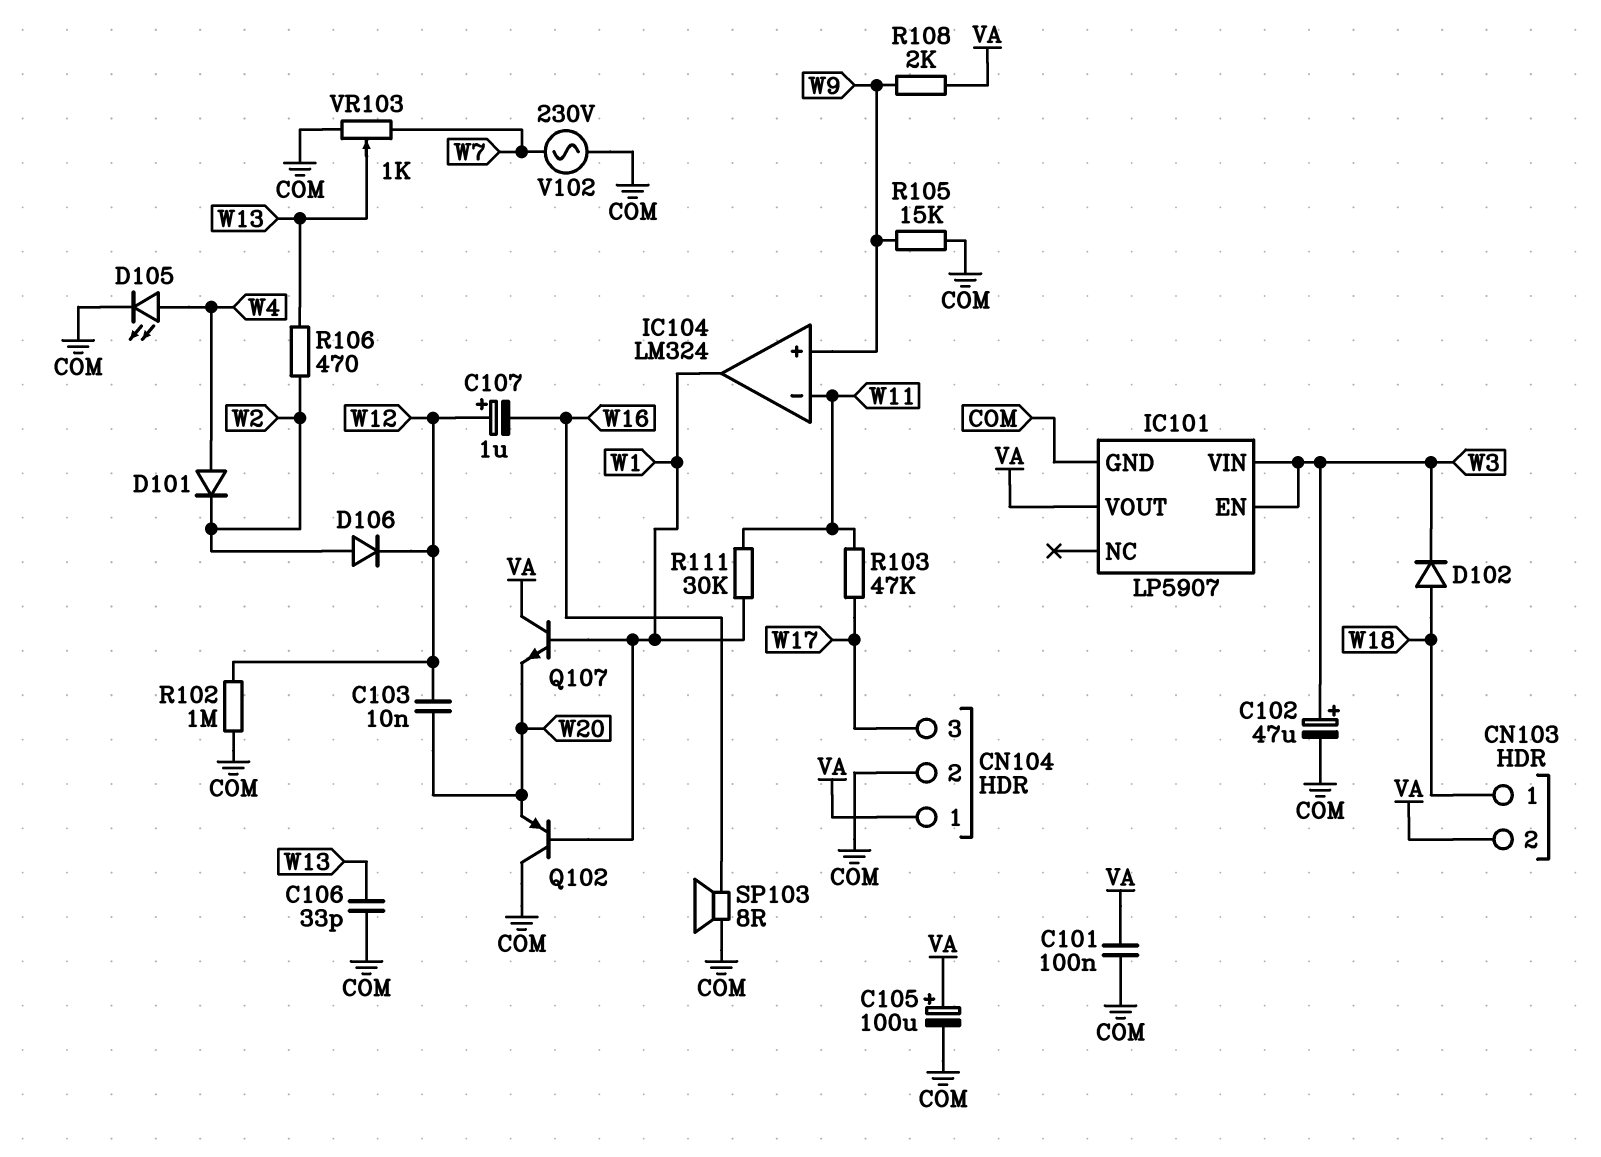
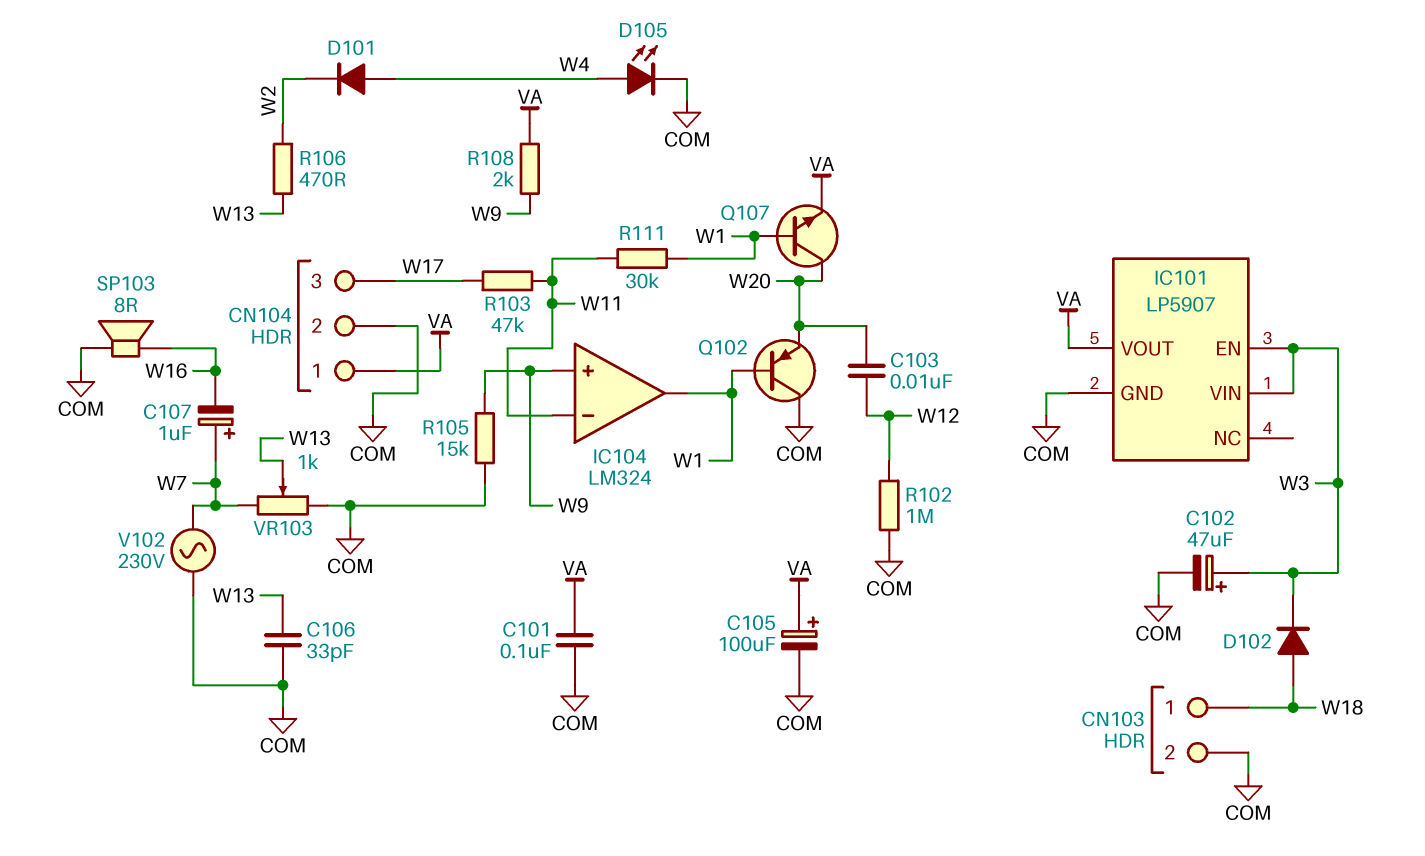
C107: 1uF (plus W12, minus W16) -> 1uF (plus W7, minus W16)
CN103 pin 2: VA -> COM
D106: diode (A W2, K W12) -> none
Q107: NPN (B W1, C VA, E W20) -> NPN (B W1, C W20, E VA)

